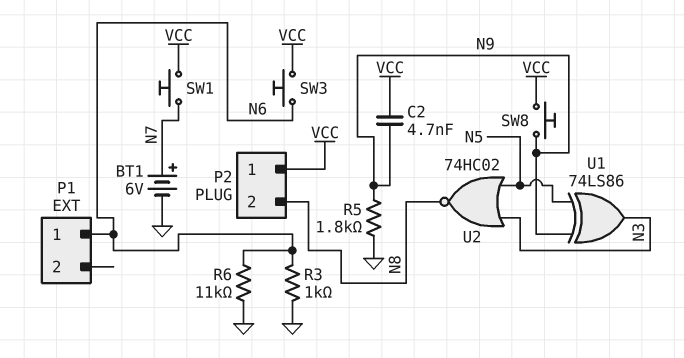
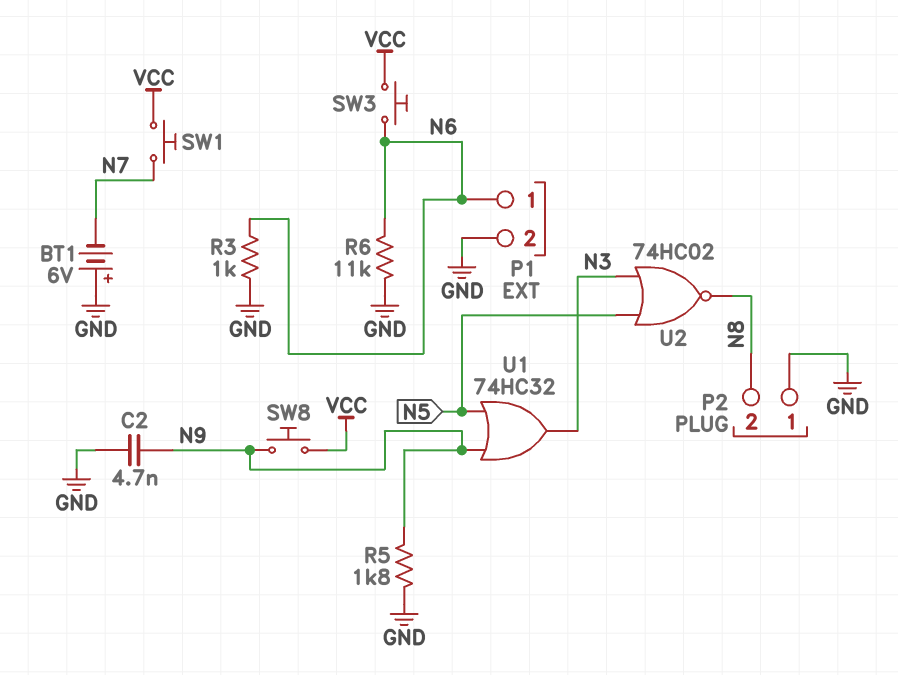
BT1: 6V (plus N7, minus GND) -> 6V (plus GND, minus N7)
C2: 4.7nF (N9, VCC) -> 4.7nF (GND, N9)
P1 pin 2: none -> GND
P2 pin 1: VCC -> GND
U1: XOR 74LS86 (in N5, in N9, out N3) -> OR 74HC32 (in N5, in N9, out N3)

